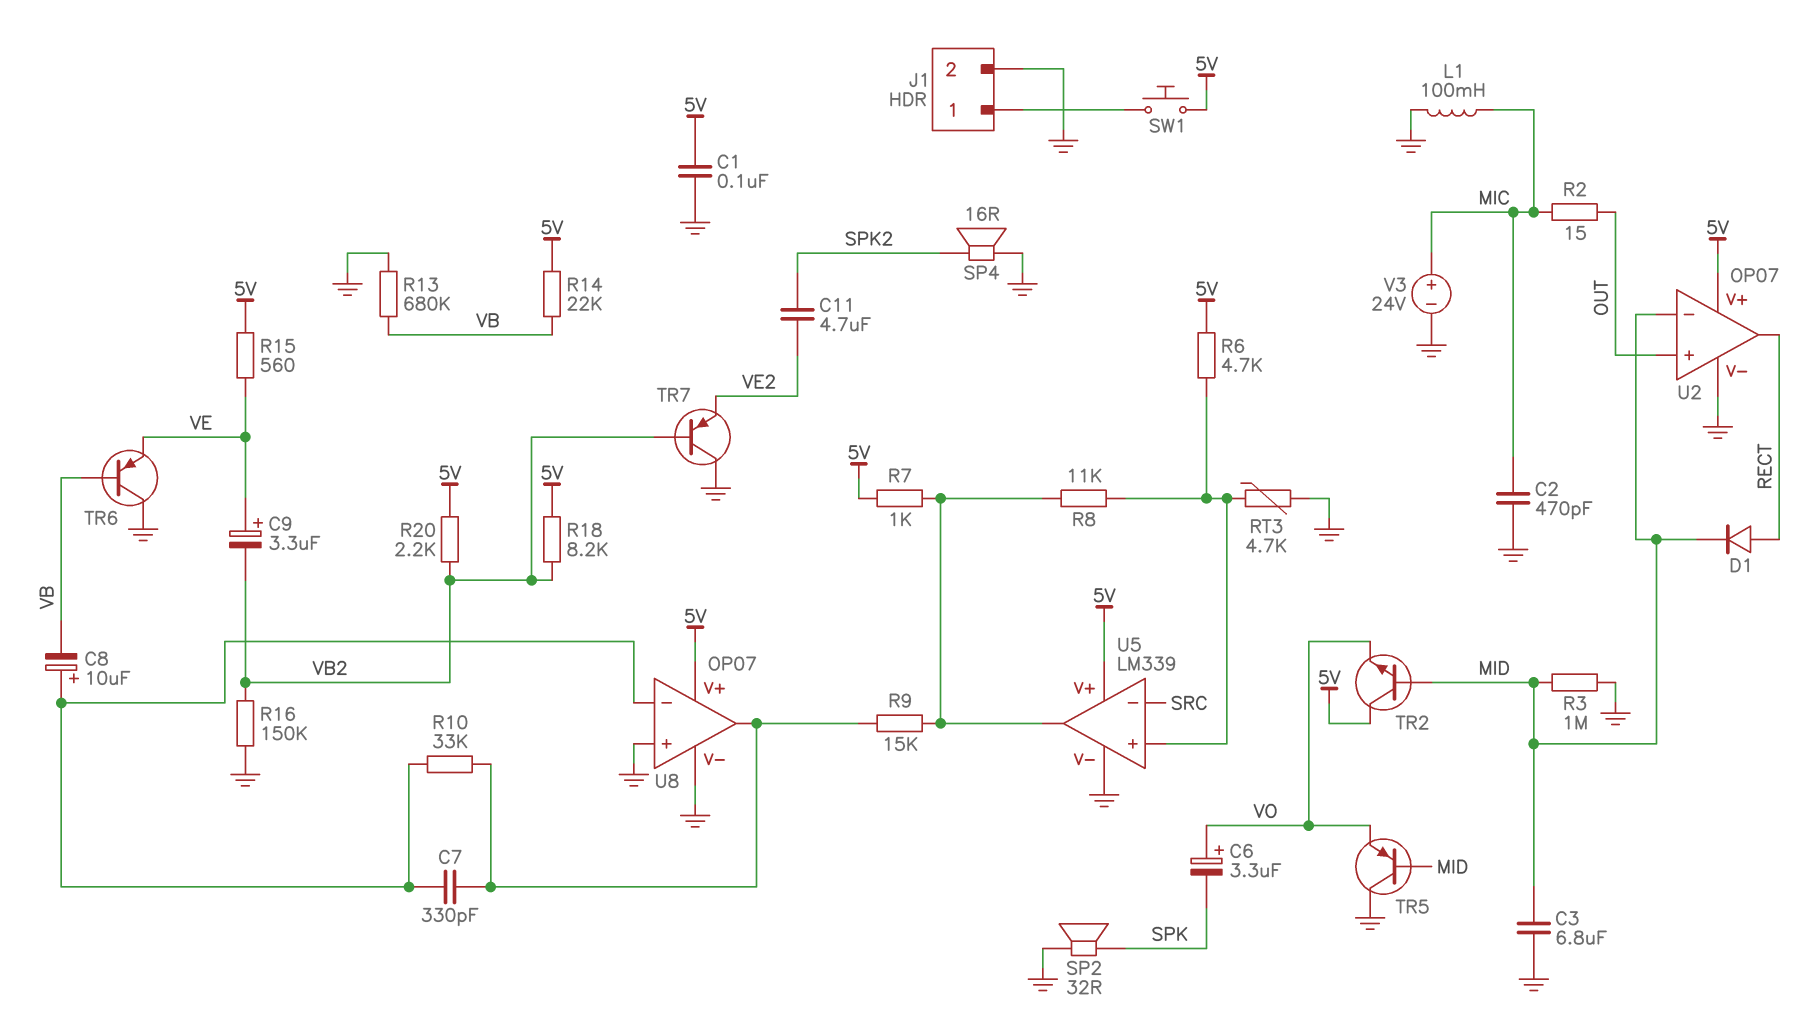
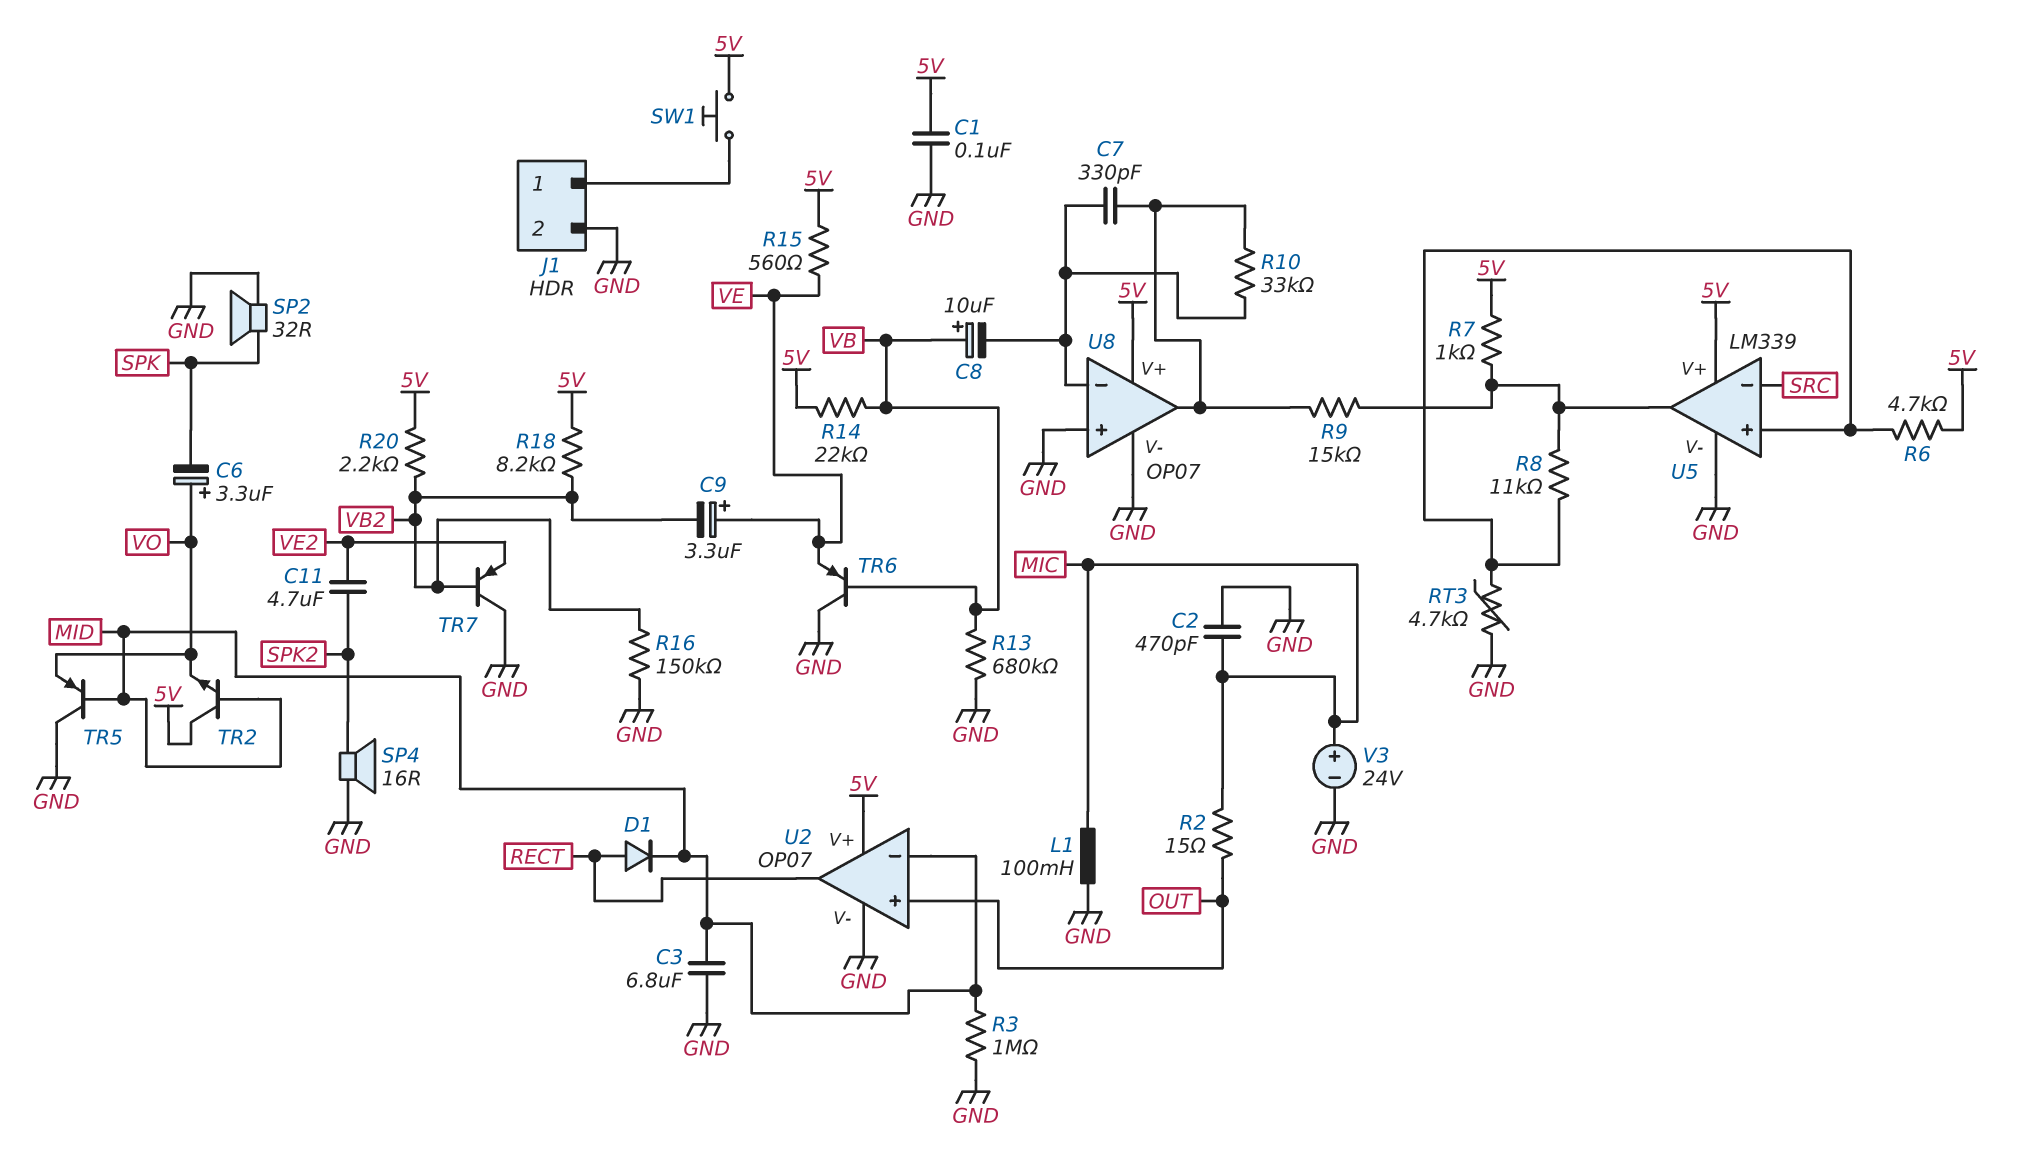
C8: 10uF (plus U8/in-, minus VB) -> 10uF (plus VB, minus U8/in-)

